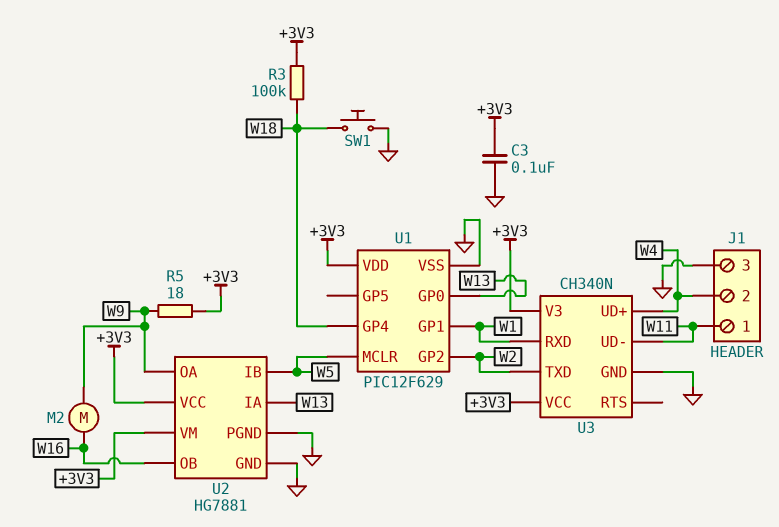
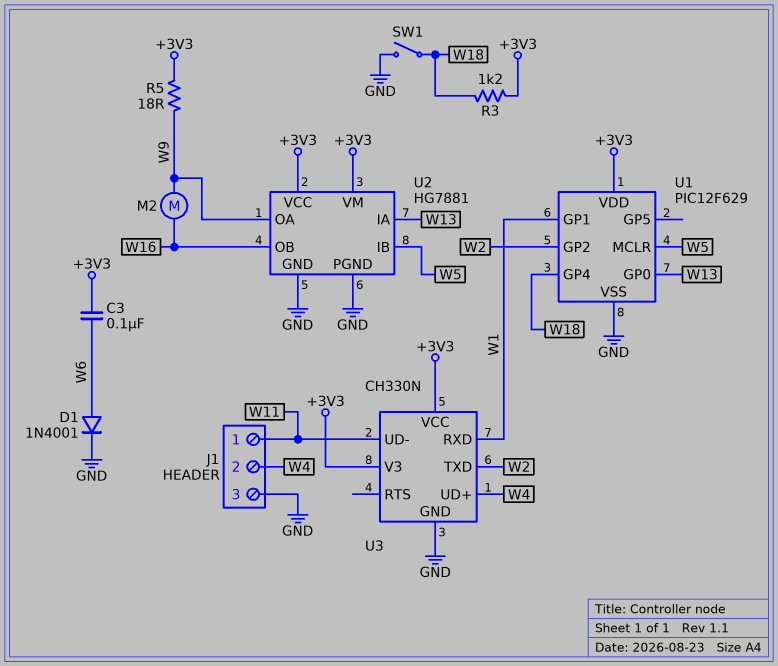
C3: 100nF (+3V3, GND) -> 100nF (+3V3, W6)
D1: none -> diode 1N4001 (A W6, K GND)
R3: 100k (+3V3, W18) -> 1.2k (+3V3, W18)
SW1: button (GND, W18) -> switch (GND, W18)
U3: CH340N -> CH330N

